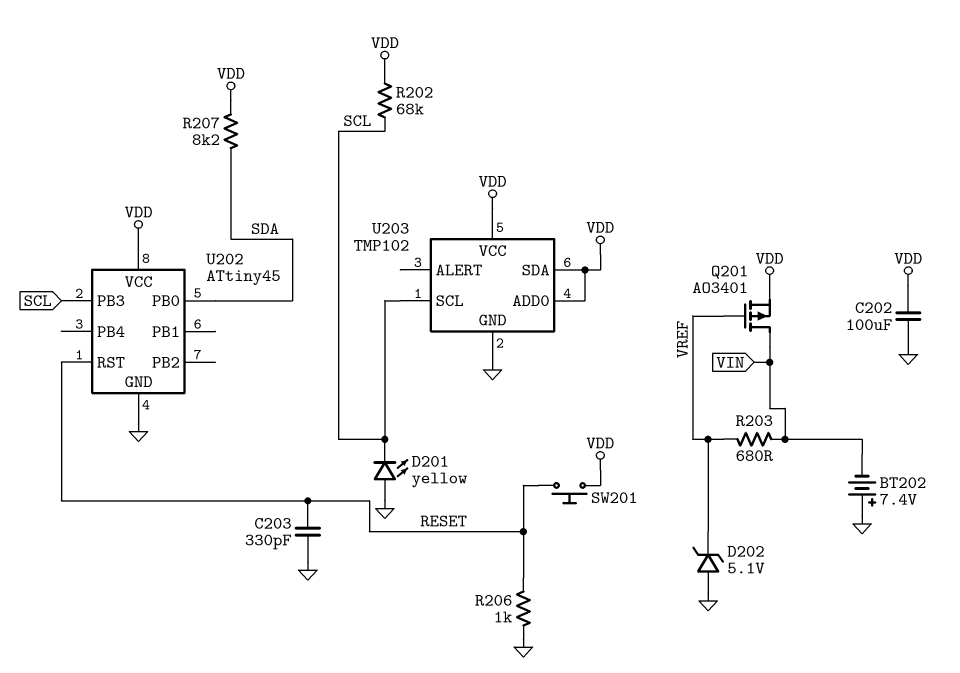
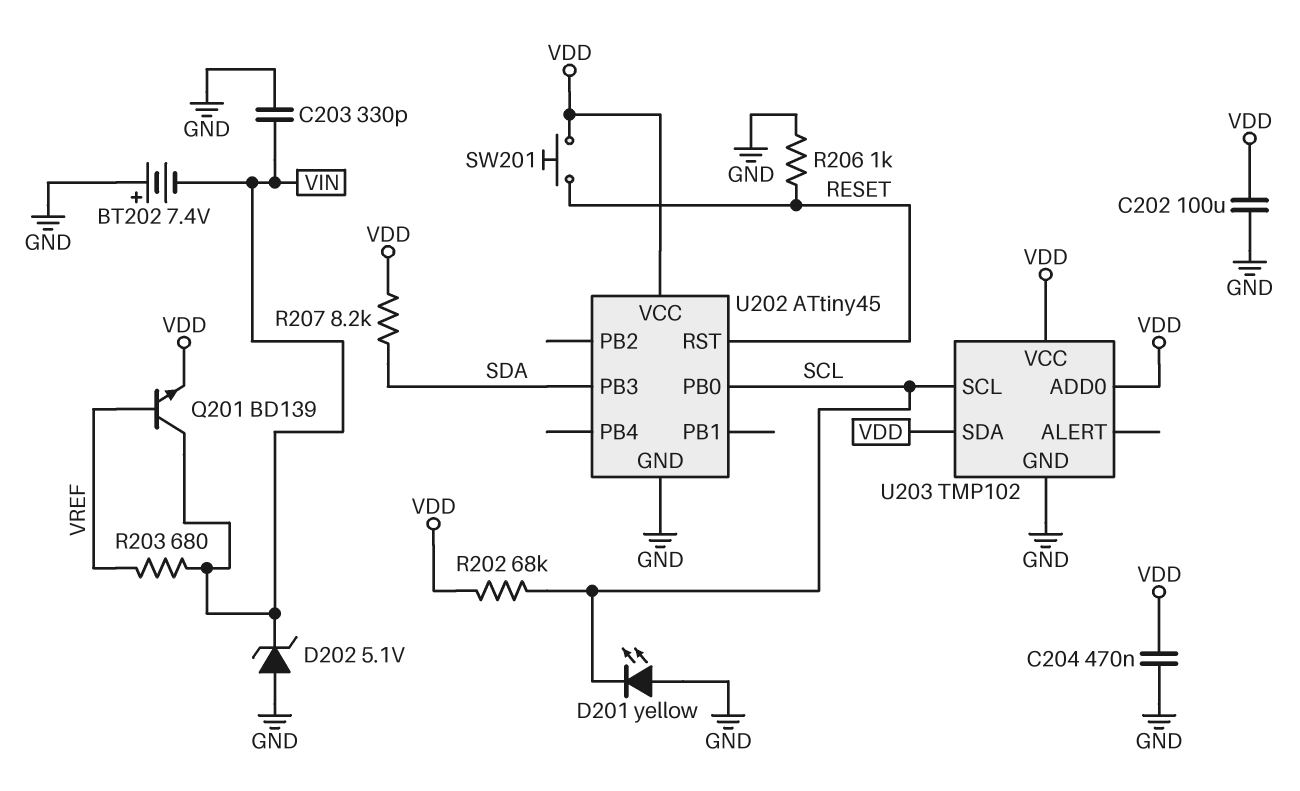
C203: 330pF (GND, RESET) -> 330pF (GND, VIN)
C204: none -> 470nF (GND, VDD)
D202: zener 5.1V (A GND, K VREF) -> zener 5.1V (A GND, K VIN)
Q201: PMOS AO3401 (G VREF, D VIN, S VDD) -> NPN BD139 (B VREF, C VIN, E VDD)
U202 pin PB0: SDA -> SCL
U202 pin PB3: SCL -> SDA

